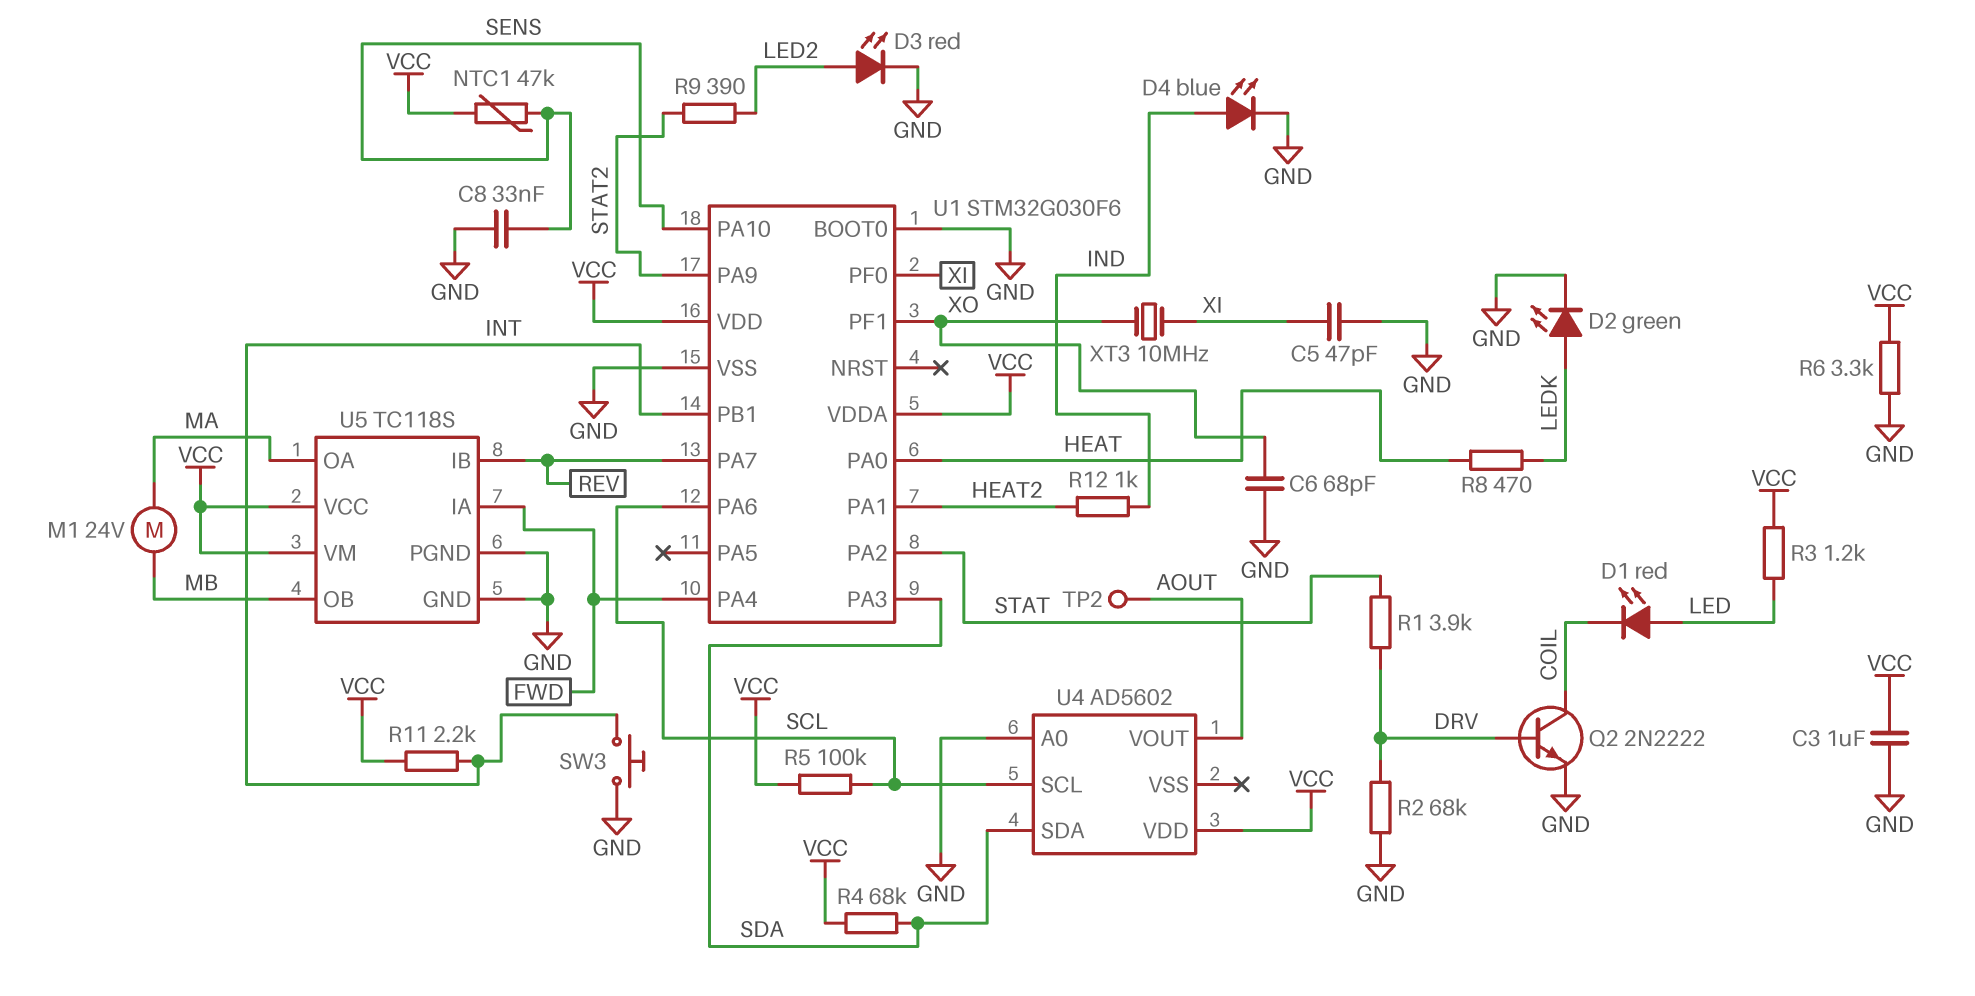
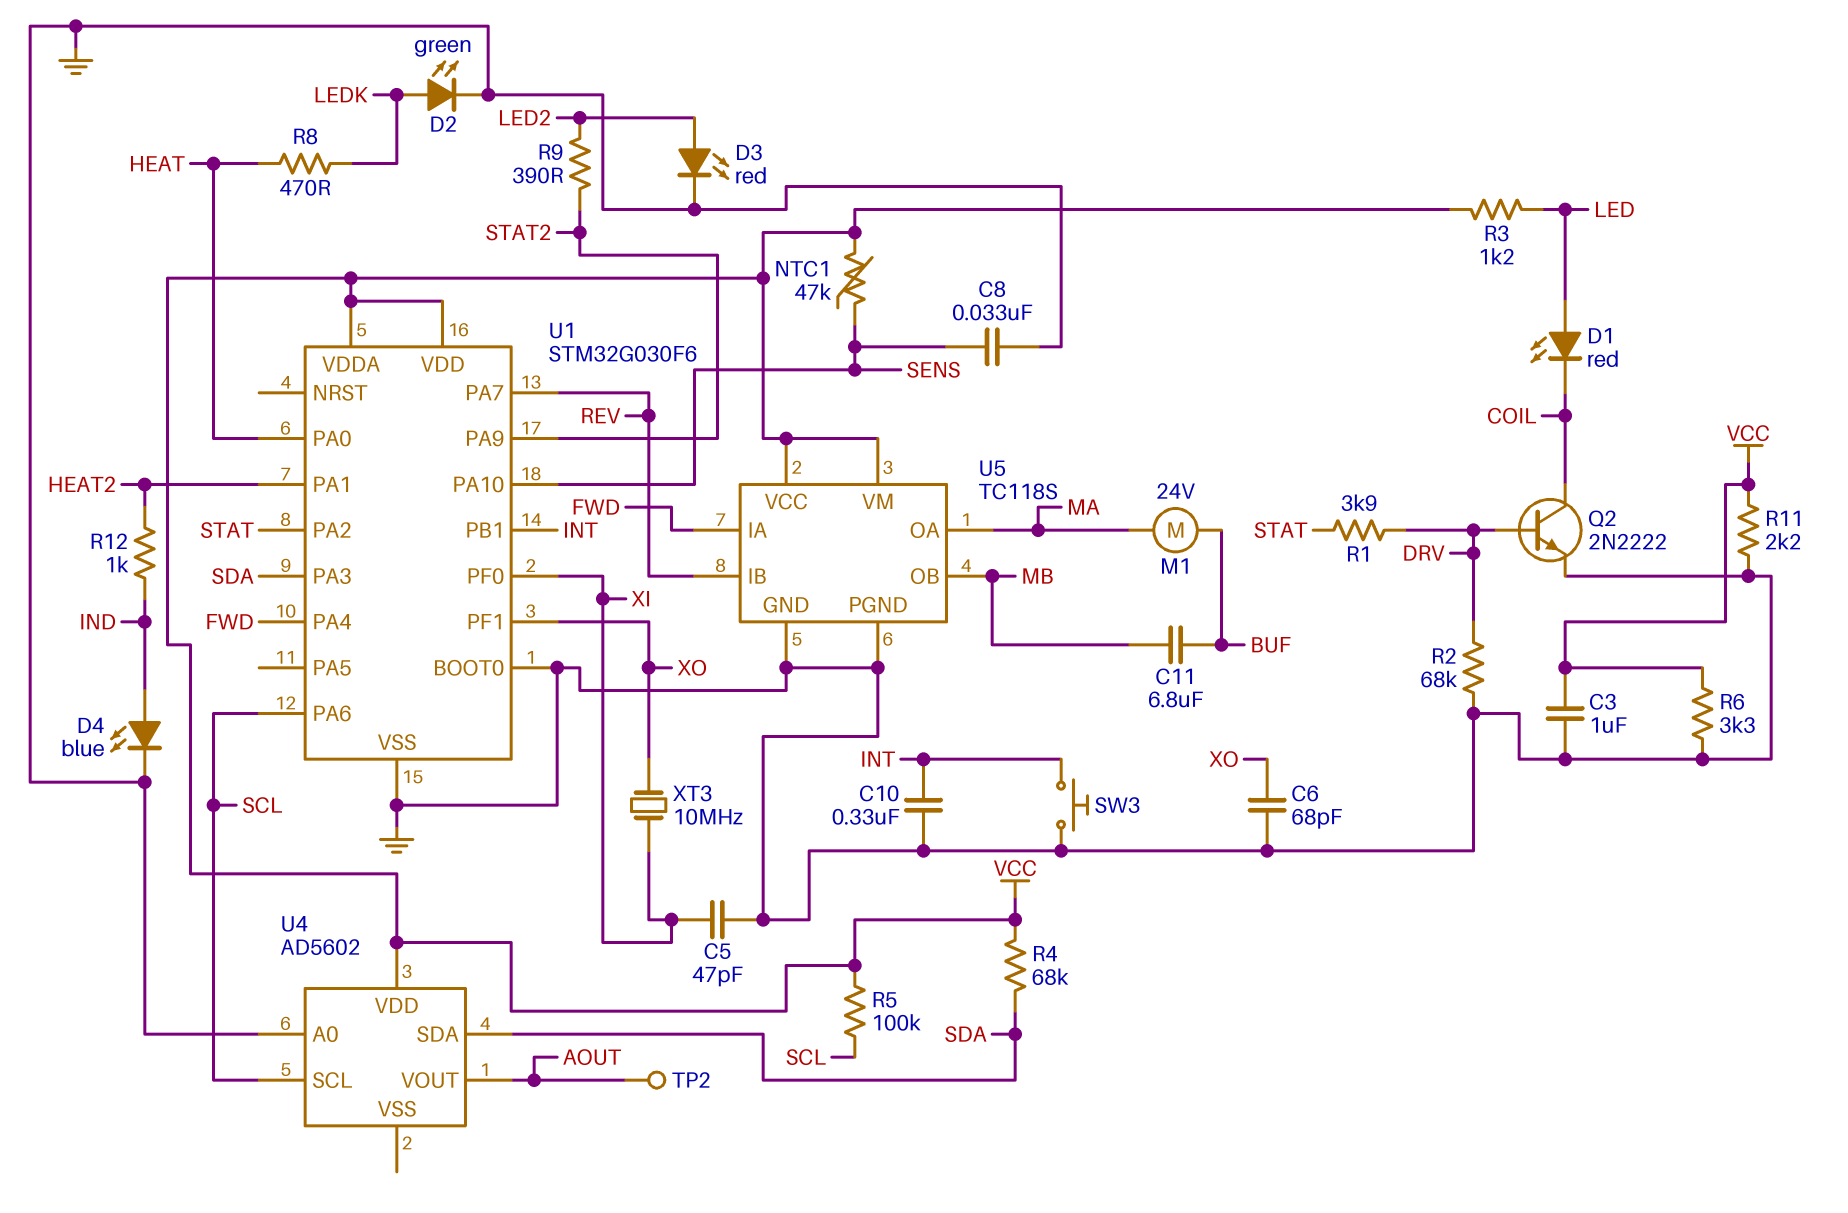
C10: none -> 330nF (GND, INT)
C11: none -> 6.8uF (BUF, MB)
M1: motor 24V (MA, MB) -> motor 24V (BUF, MA)
R11: 2.2k (INT, VCC) -> 2.2k (GND, VCC)

